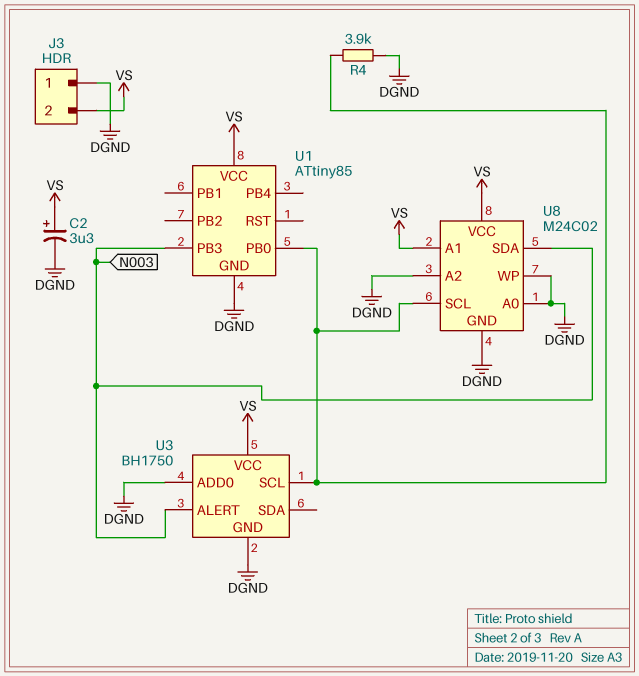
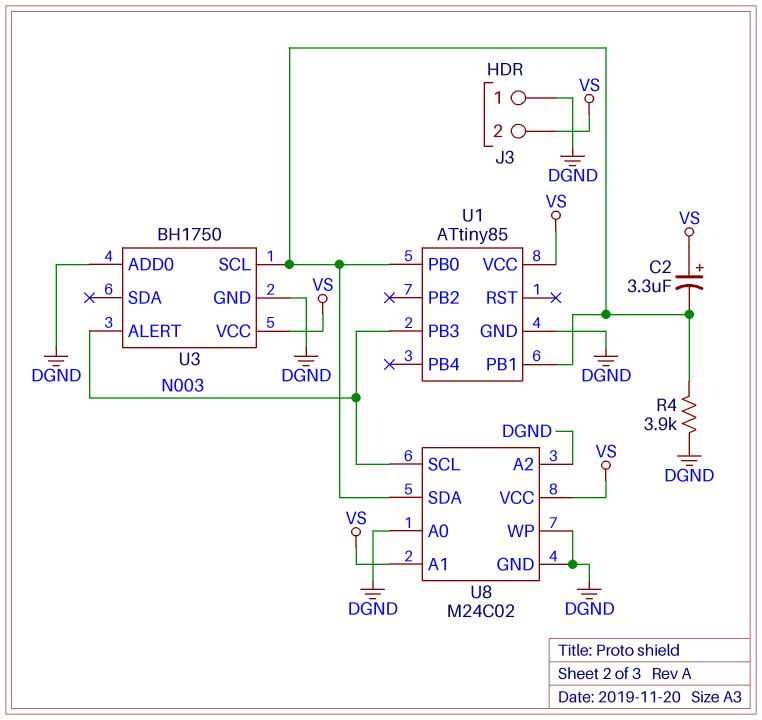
C2: 3.3uF (plus VS, minus DGND) -> 3.3uF (plus VS, minus U1/PB0)
U1 pin PB1: none -> U1/PB0
U8 pin SCL: U1/PB0 -> N003
U8 pin SDA: N003 -> U1/PB0

